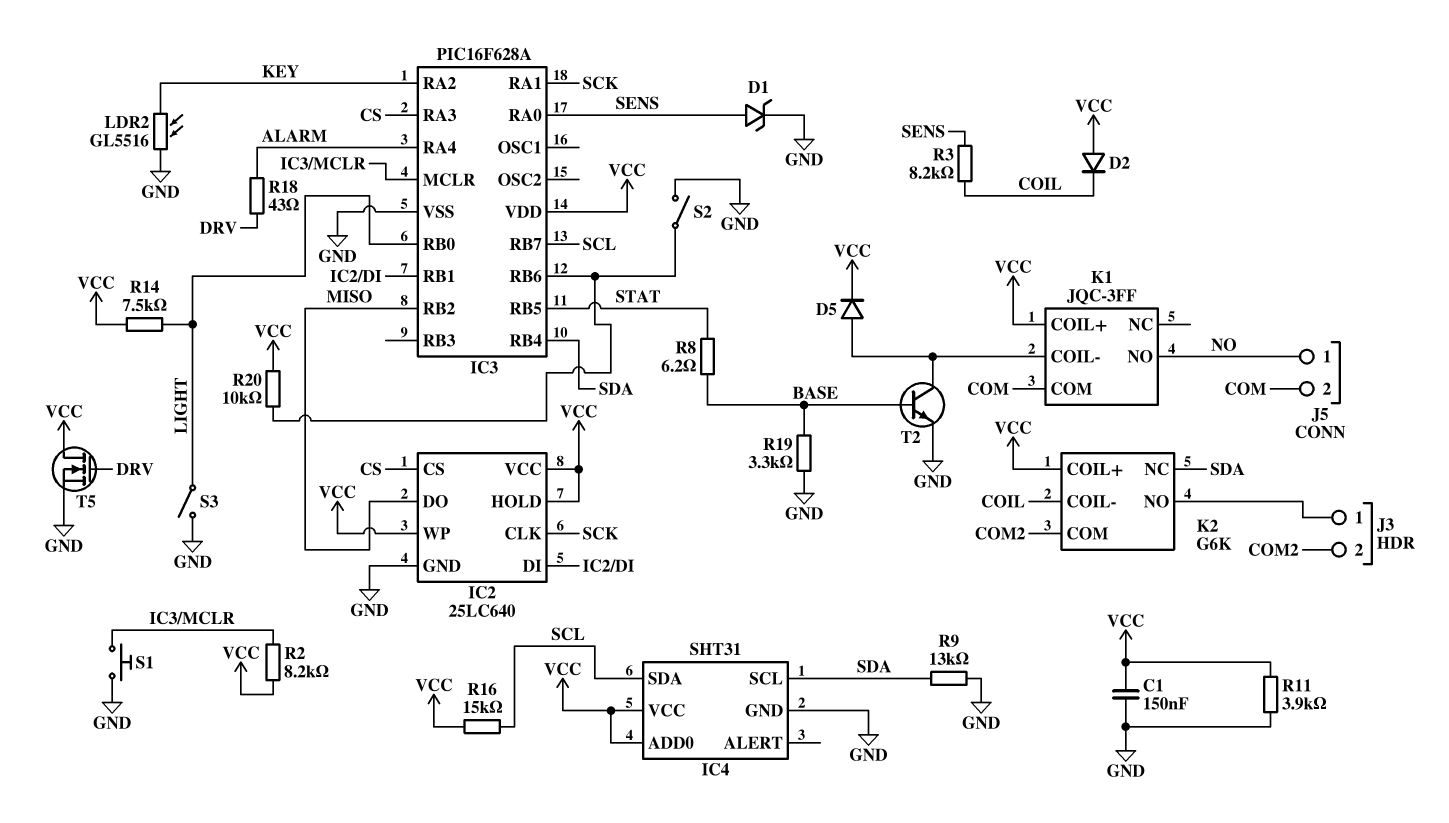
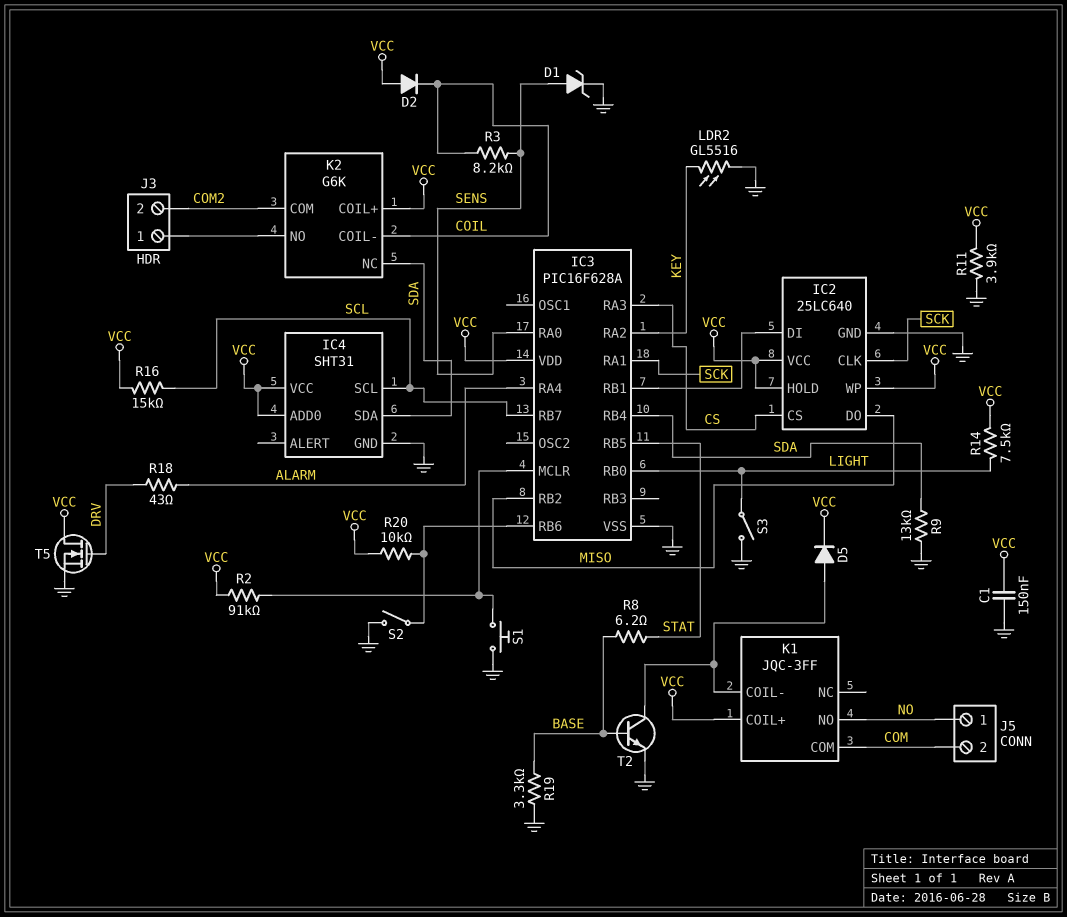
IC4 pin SCL: SDA -> SCL
IC4 pin SDA: SCL -> SDA
R2: 8.2k (IC3/MCLR, VCC) -> 91k (IC3/MCLR, VCC)

